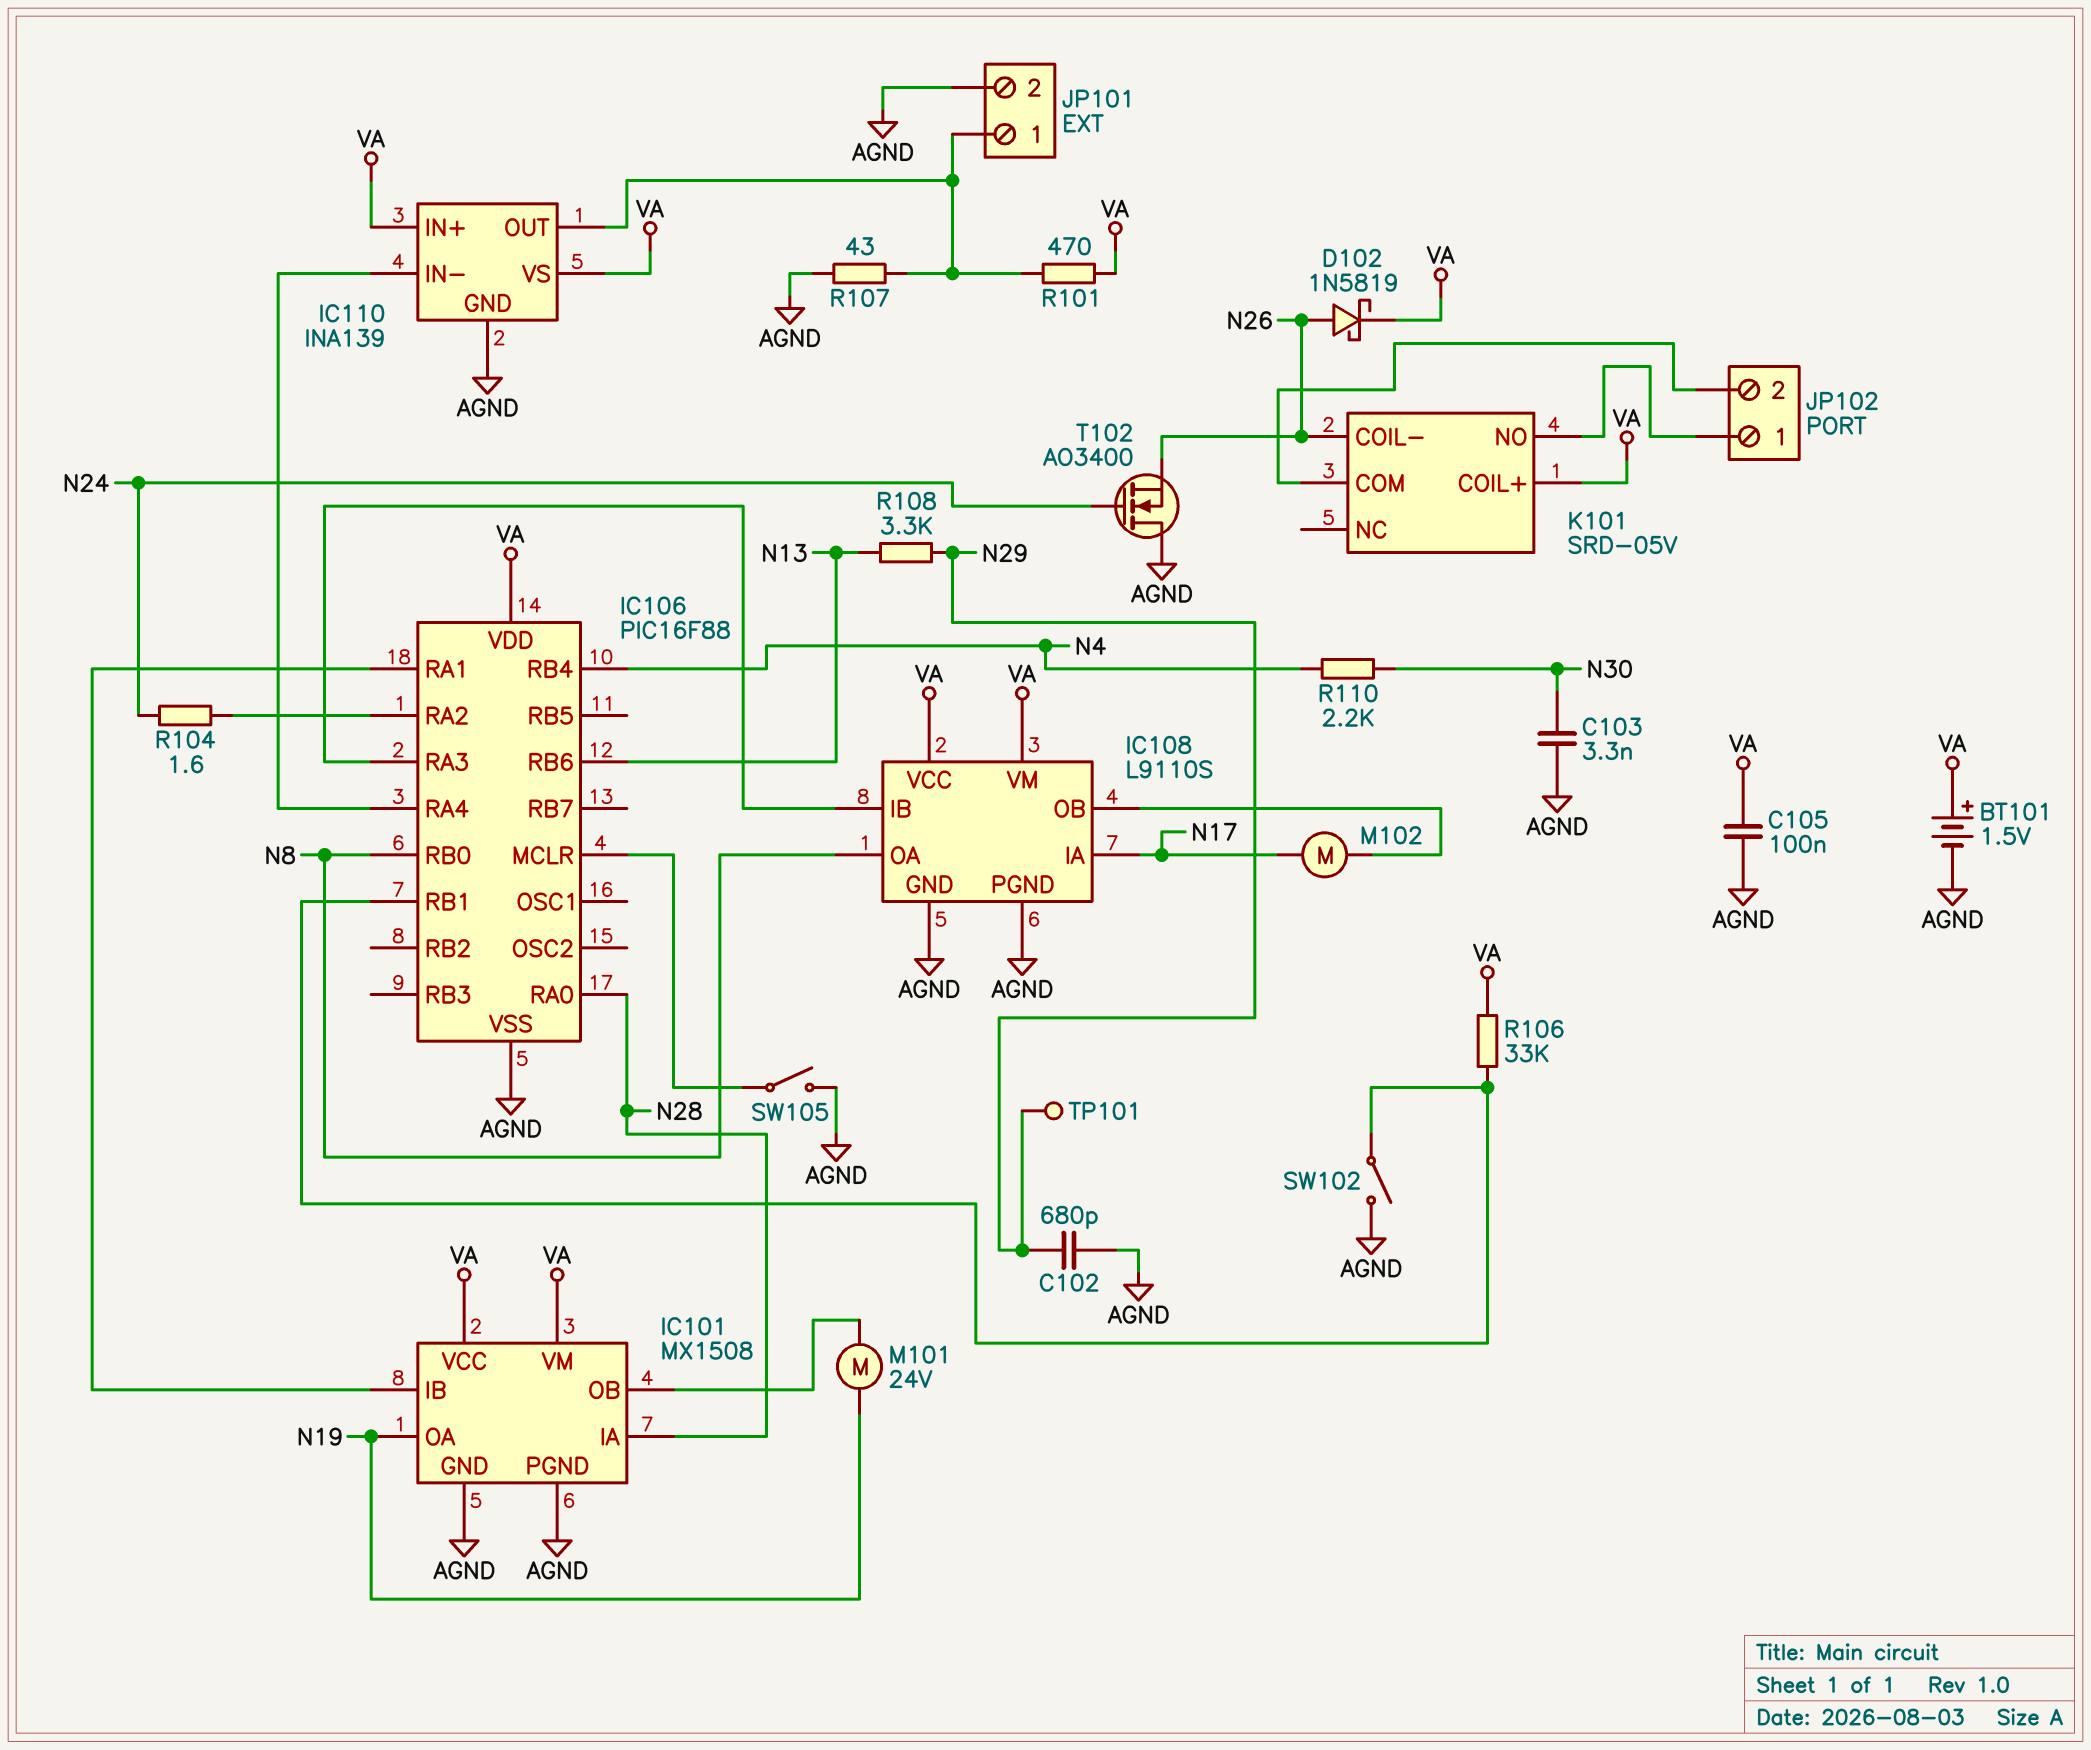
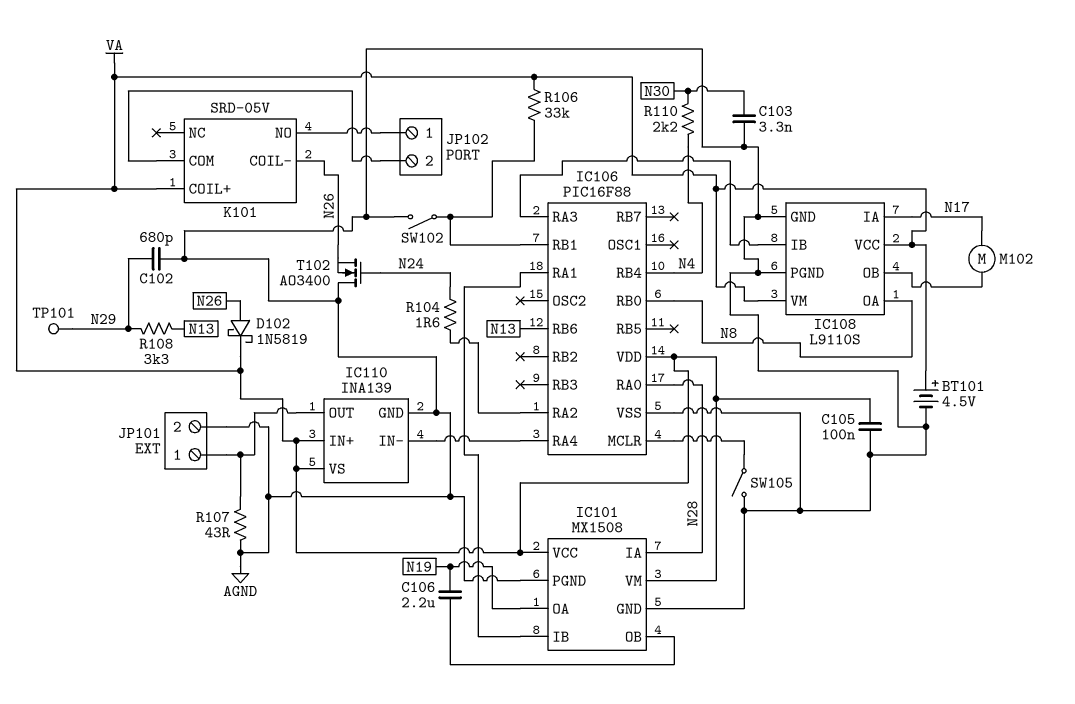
BT101: 1.5V (plus VA, minus AGND) -> 4.5V (plus VA, minus AGND)
C106: none -> 2.2uF (IC101/OB, N19)
M101: motor 24V (IC101/OB, N19) -> none
R101: 470 (IC110/OUT, VA) -> none

